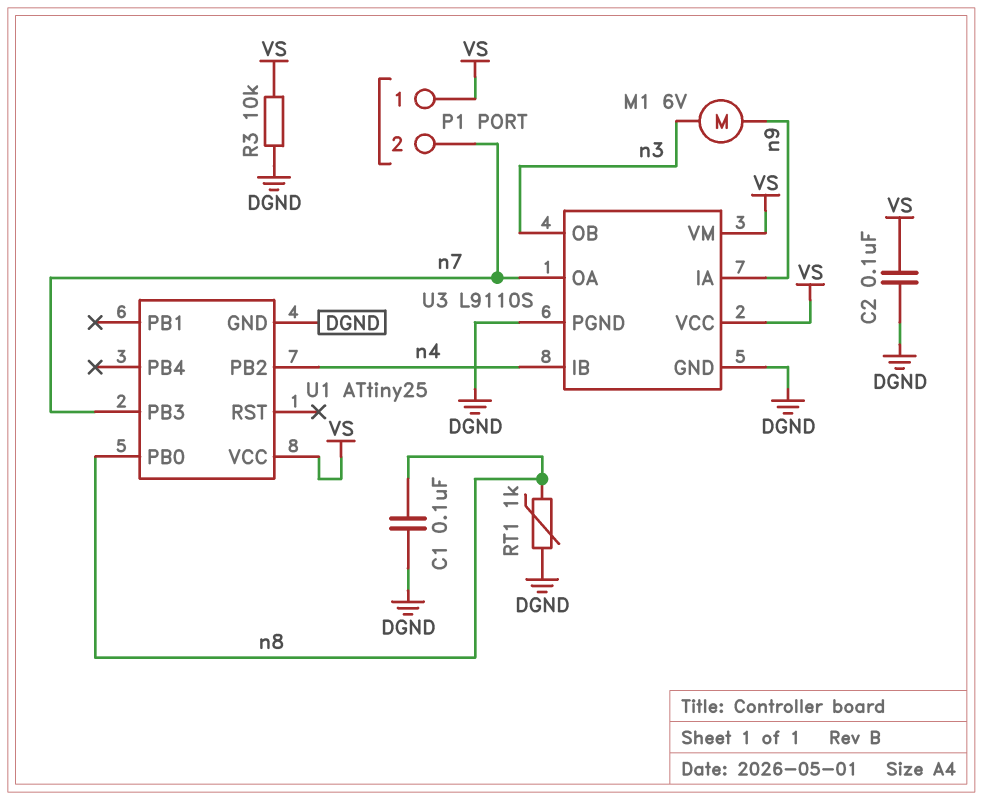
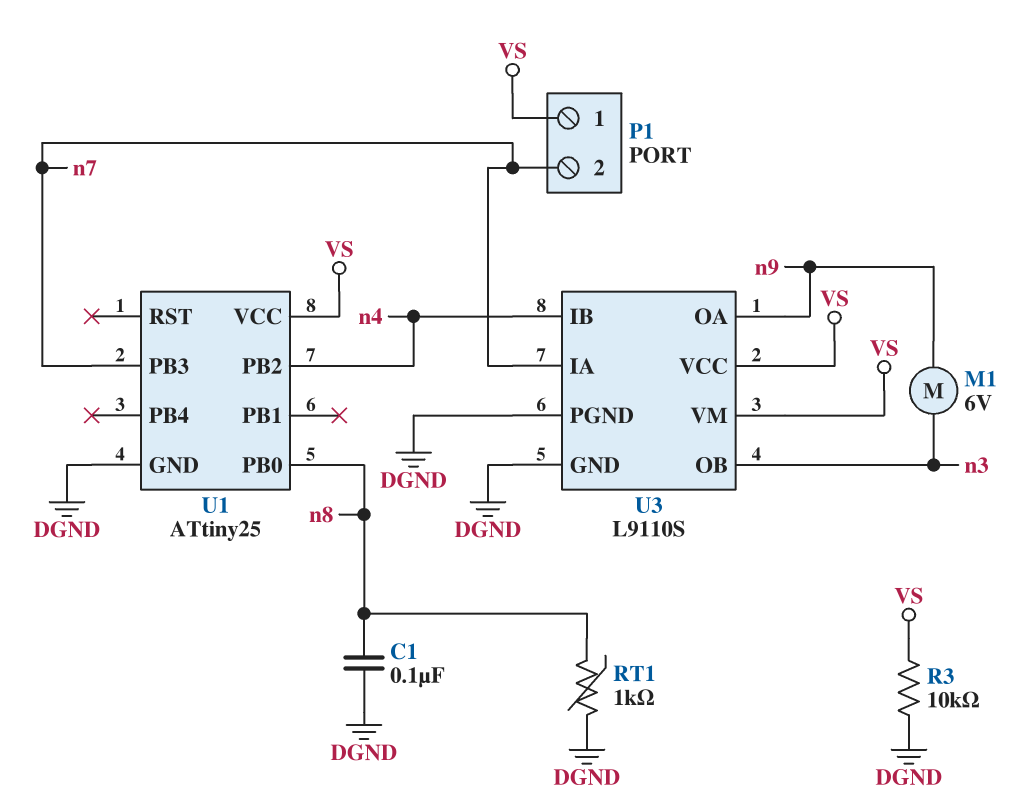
C2: 100nF (DGND, VS) -> none
U3 pin IA: n9 -> n7
U3 pin OA: n7 -> n9

